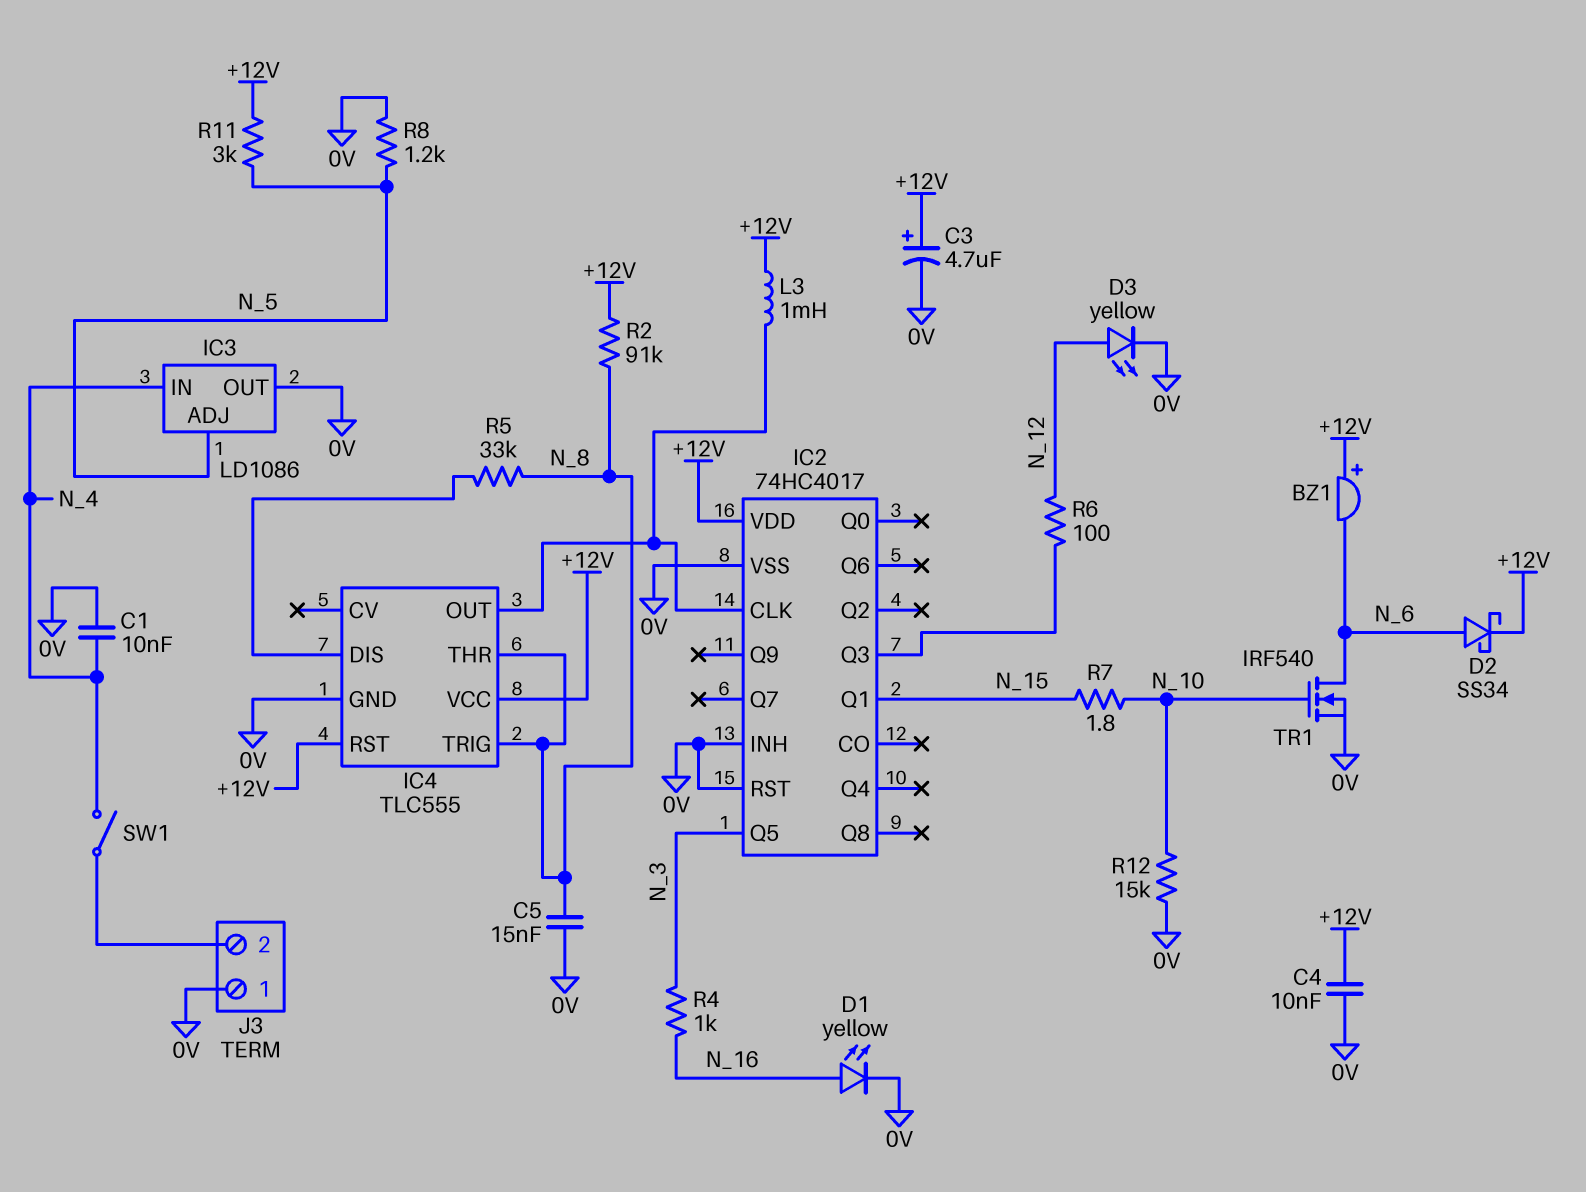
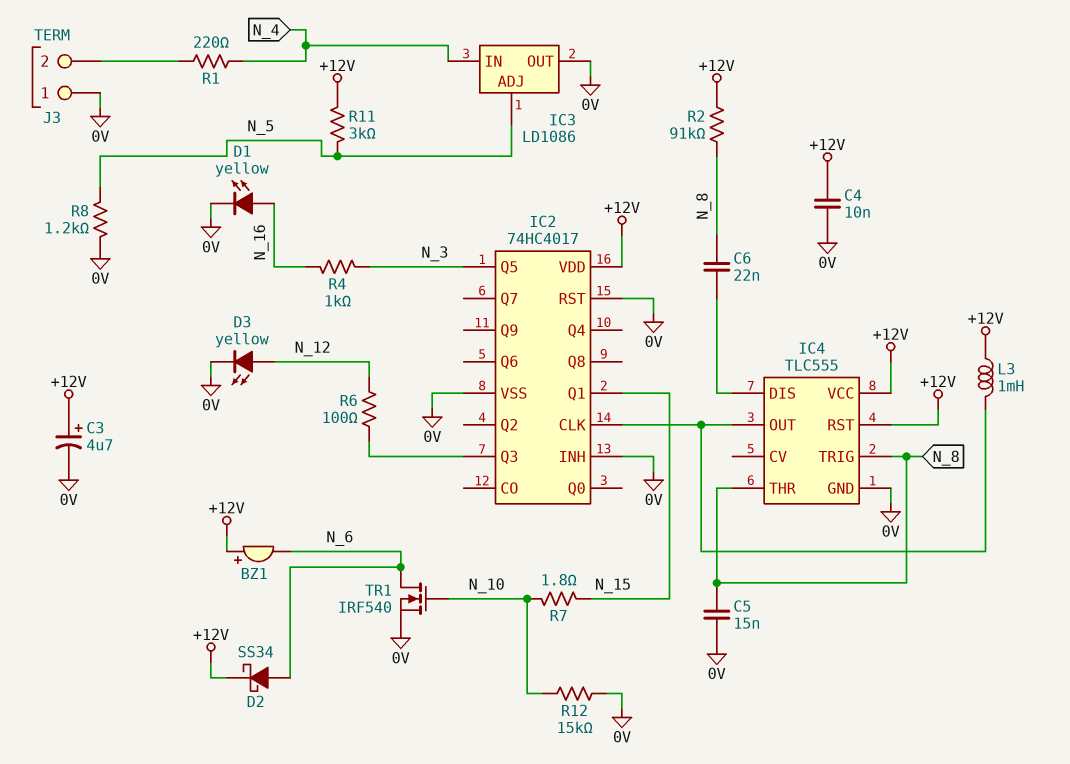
C1: 10nF (0V, N_4) -> none
C6: none -> 22nF (IC4/DIS, N_8)
R1: none -> 220 (J3/2, N_4)
R5: 33k (IC4/DIS, N_8) -> none
SW1: switch (J3/2, N_4) -> none

